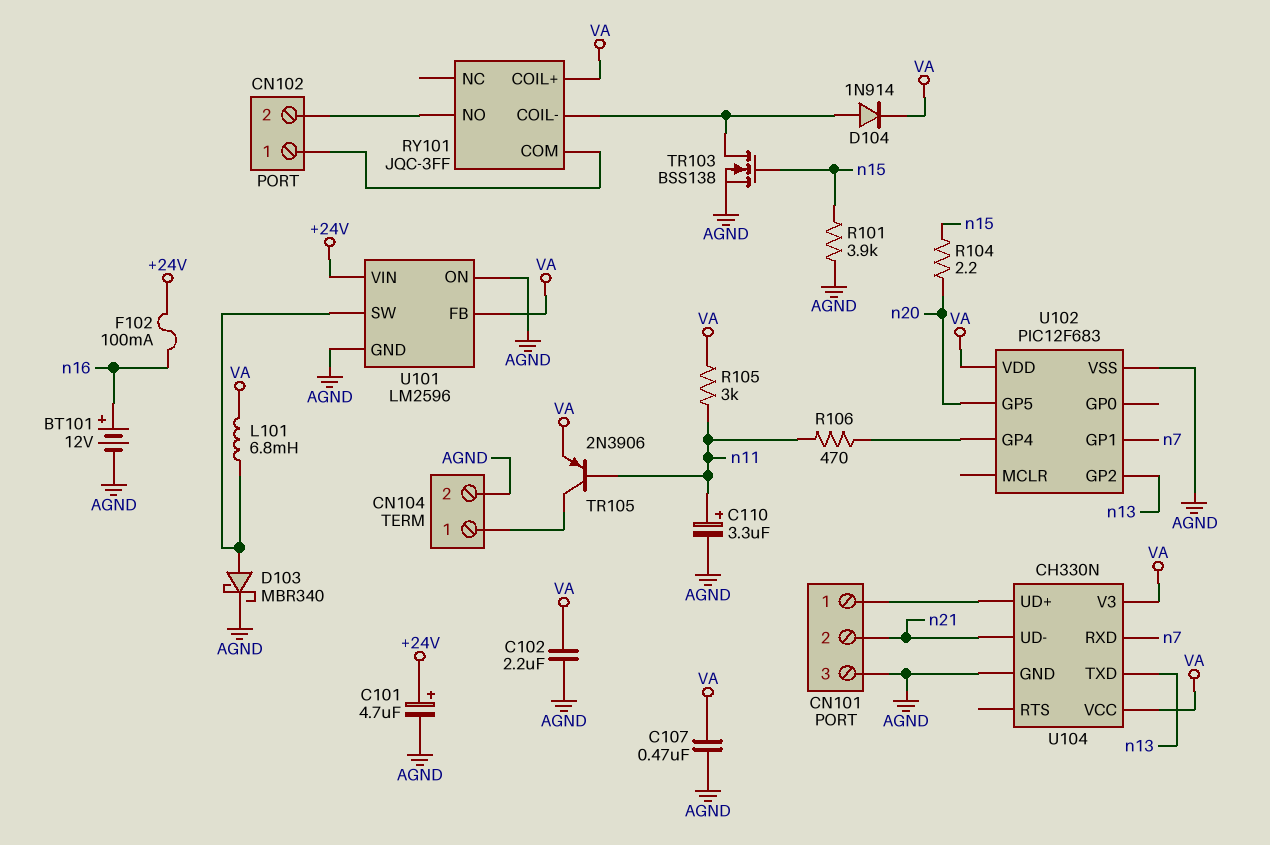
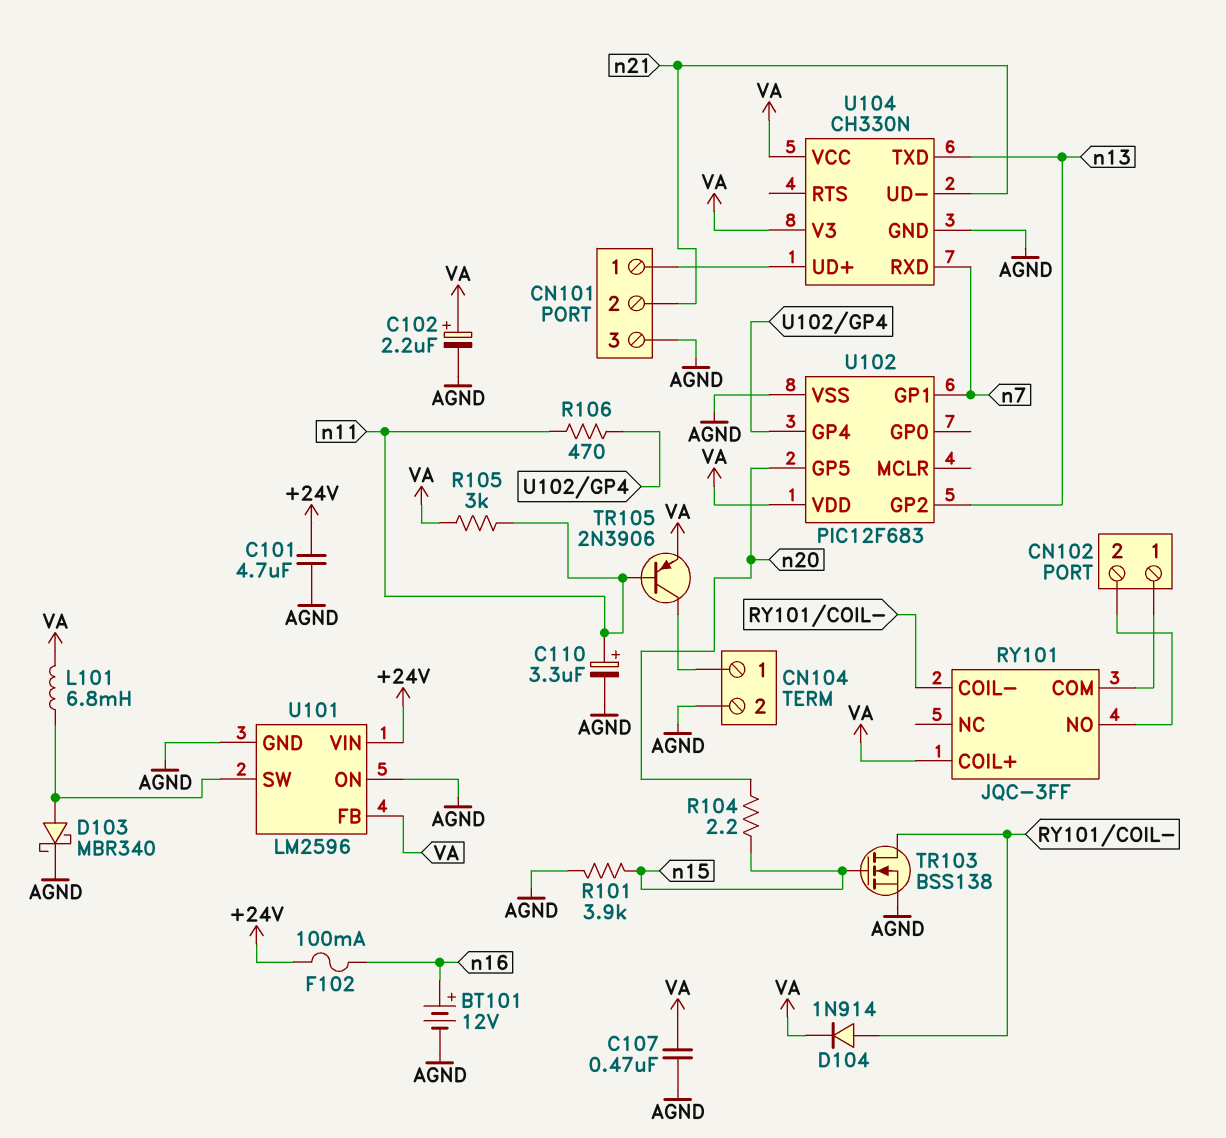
C101: 4.7uF (plus +24V, minus AGND) -> 4.7uF (+24V, AGND)
C102: 2.2uF (AGND, VA) -> 2.2uF (plus VA, minus AGND)

